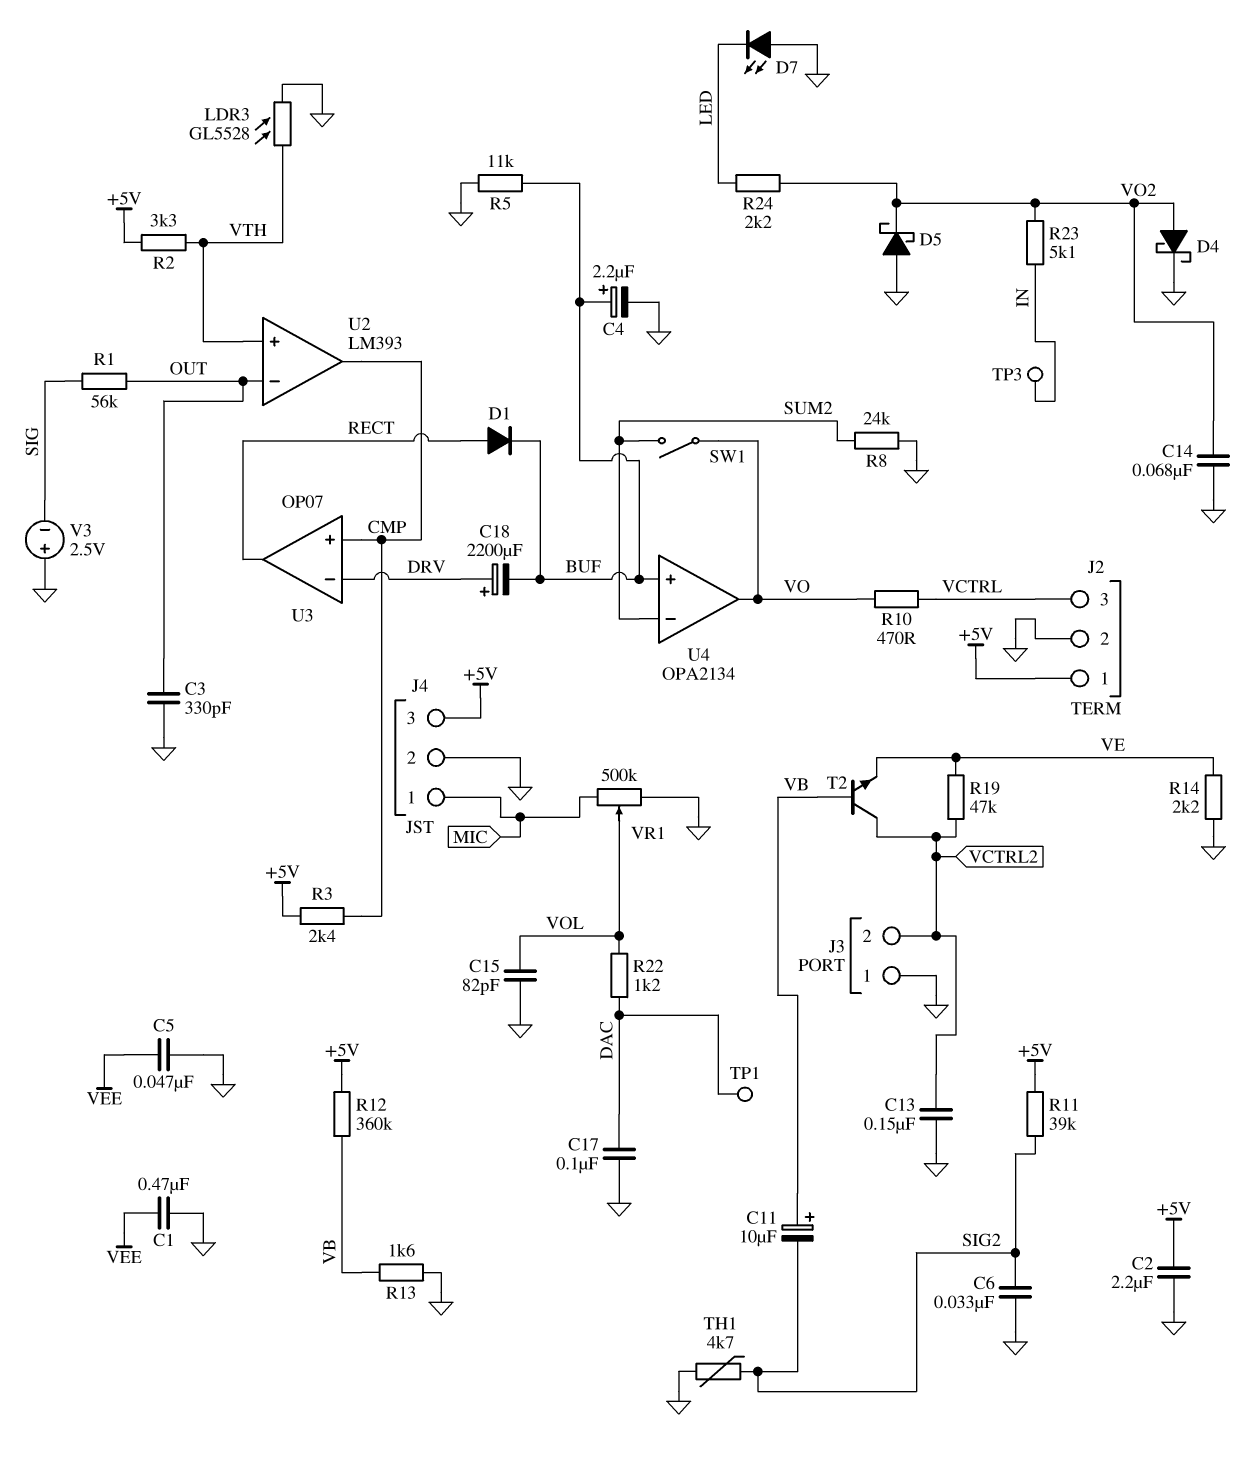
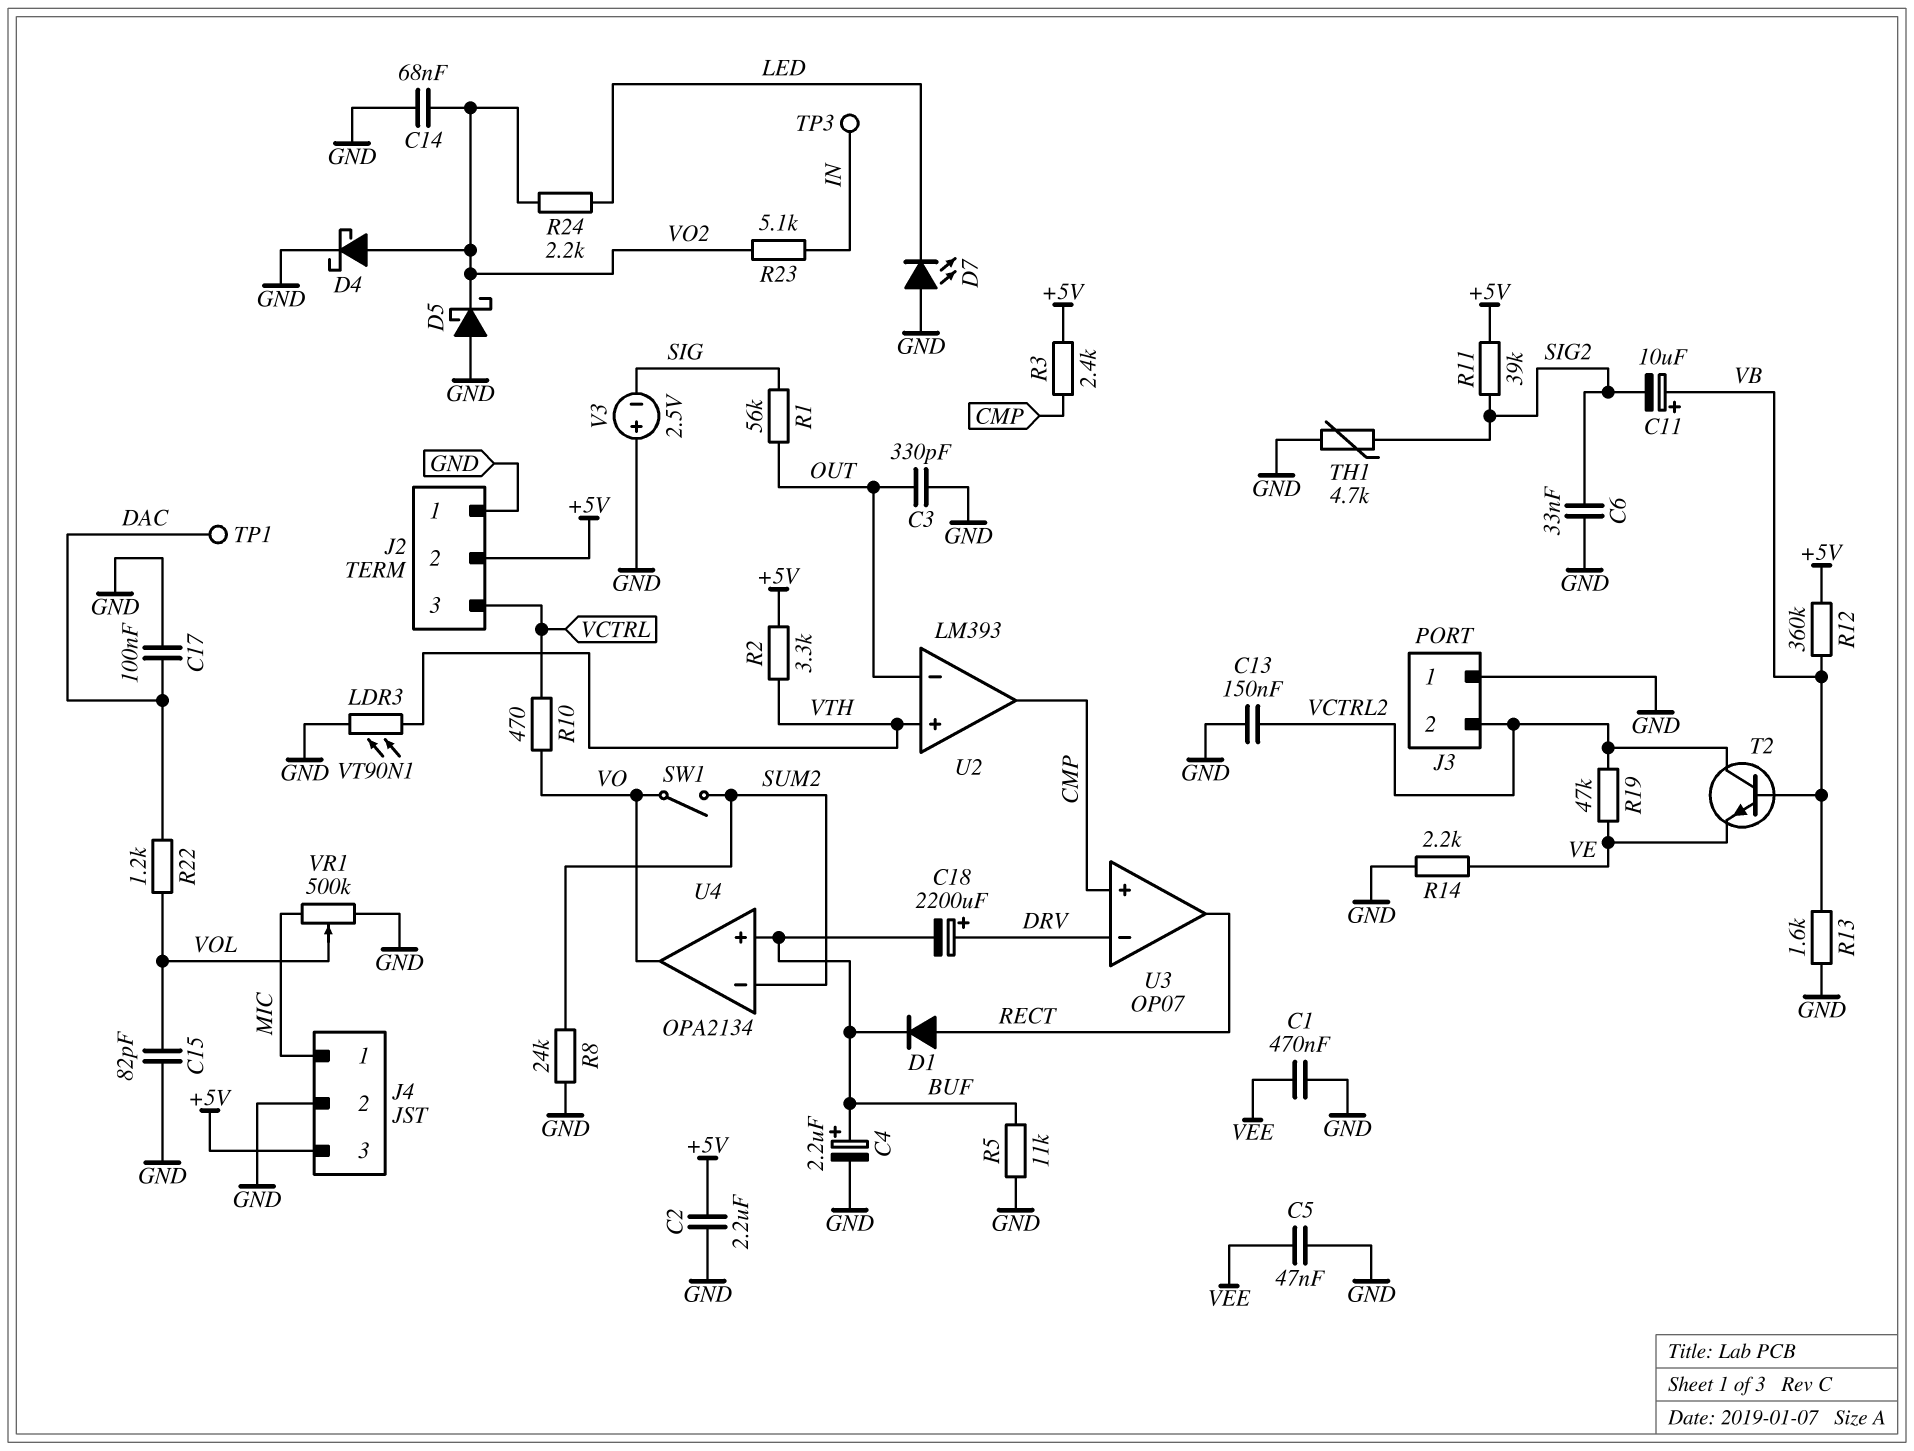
J2 pin 1: +5V -> GND
J2 pin 2: GND -> +5V
LDR3: GL5528 (GND, VTH) -> VT90N1 (GND, VTH)

